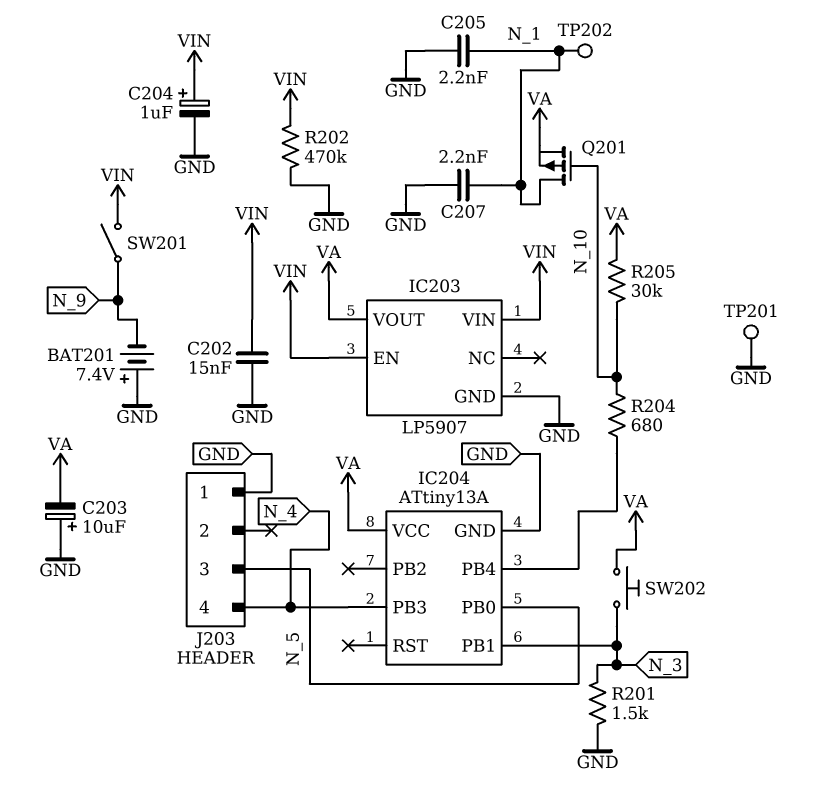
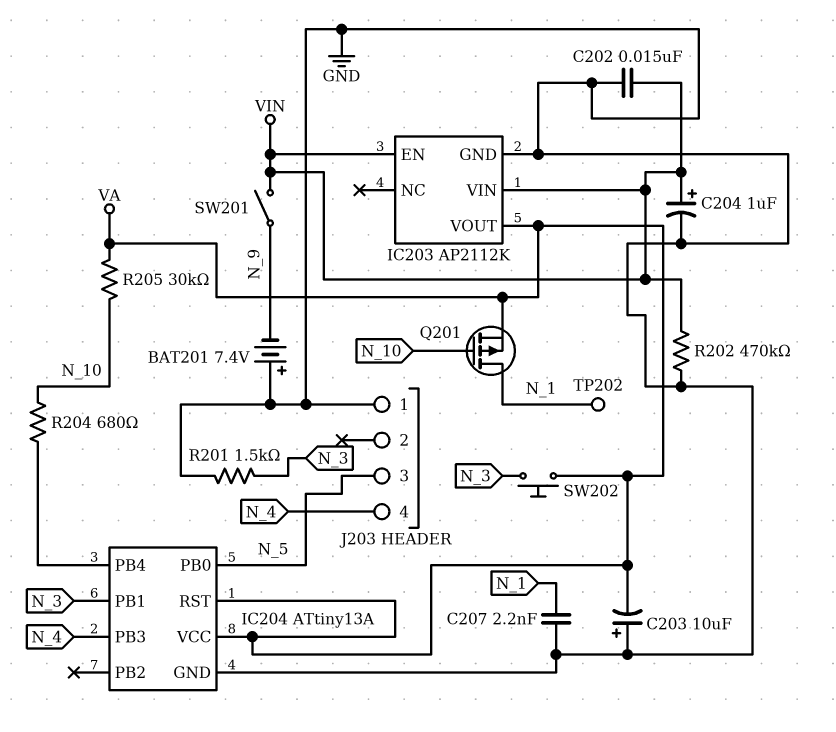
C205: 2.2nF (GND, N_1) -> none
IC203: LP5907 -> AP2112K
IC204 pin RST: none -> VA
TP201: test point (GND) -> none

